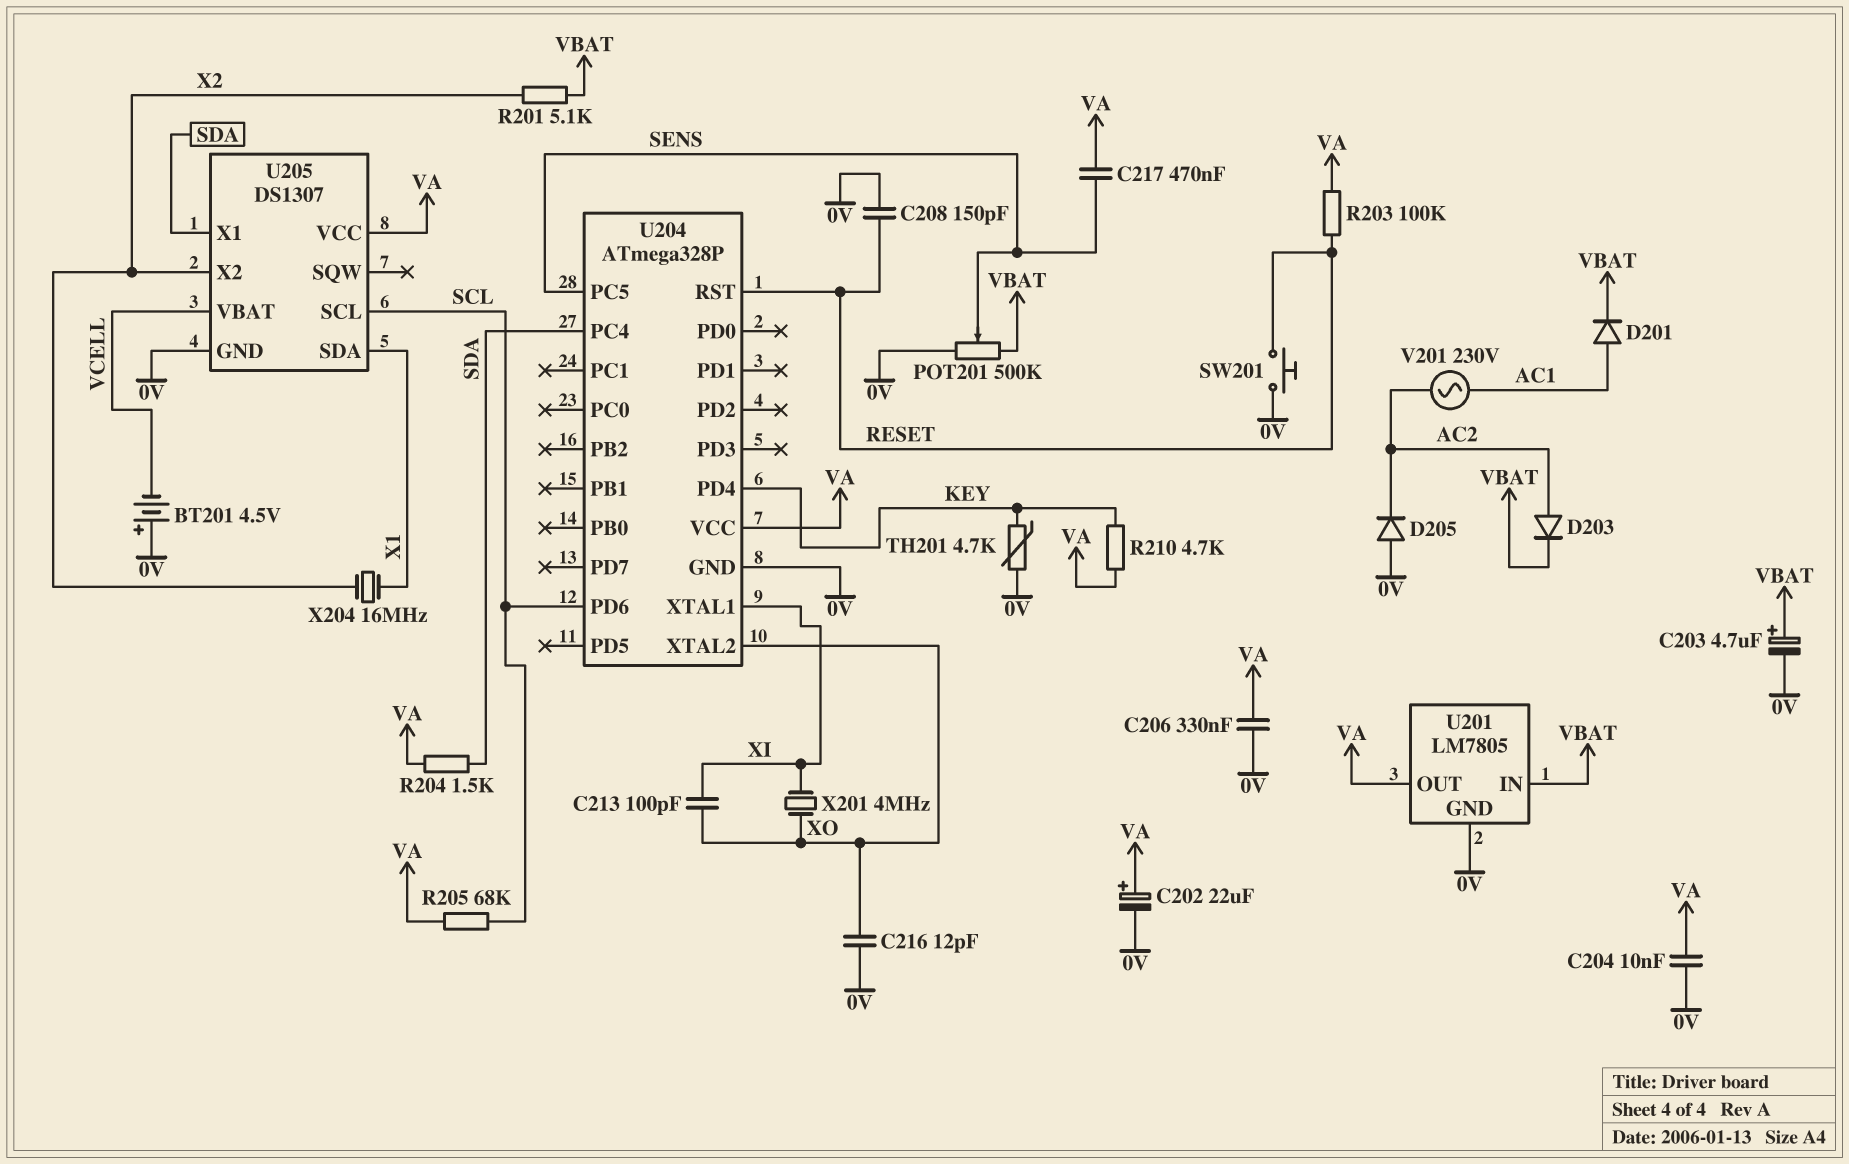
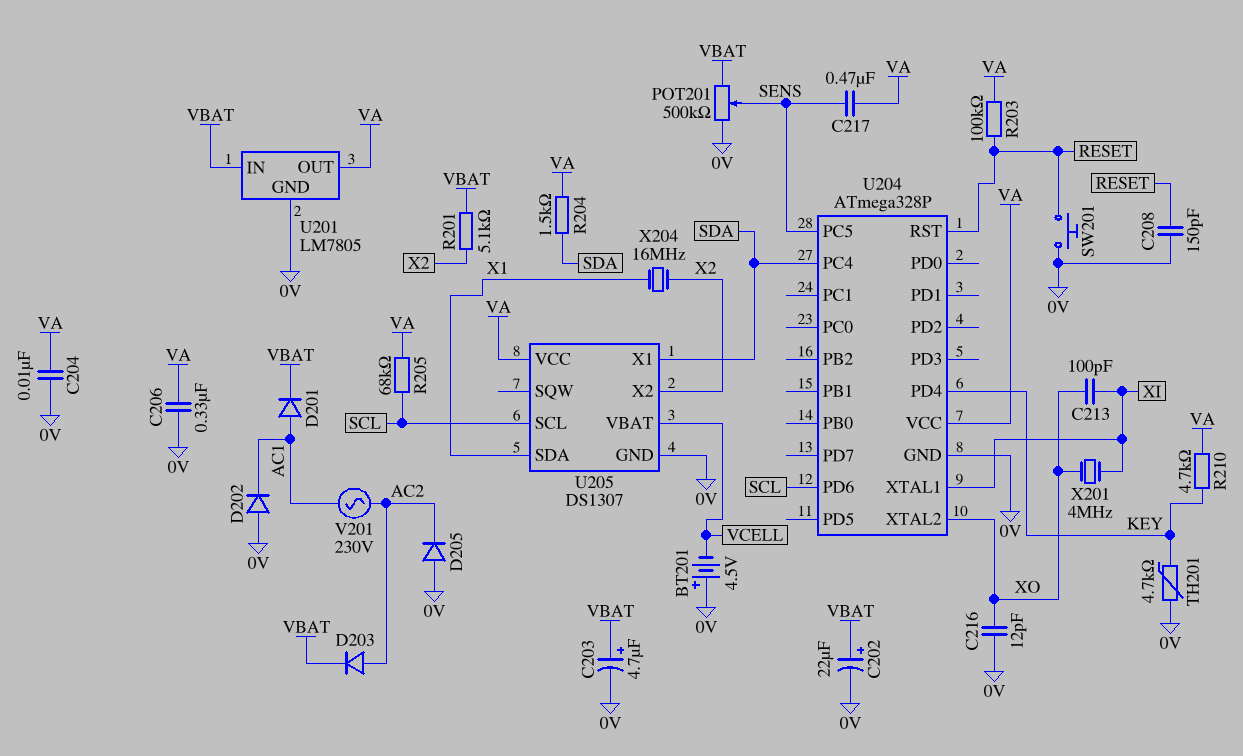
C202: 22uF (plus VA, minus 0V) -> 22uF (plus VBAT, minus 0V)
D202: none -> diode (A 0V, K AC1)

